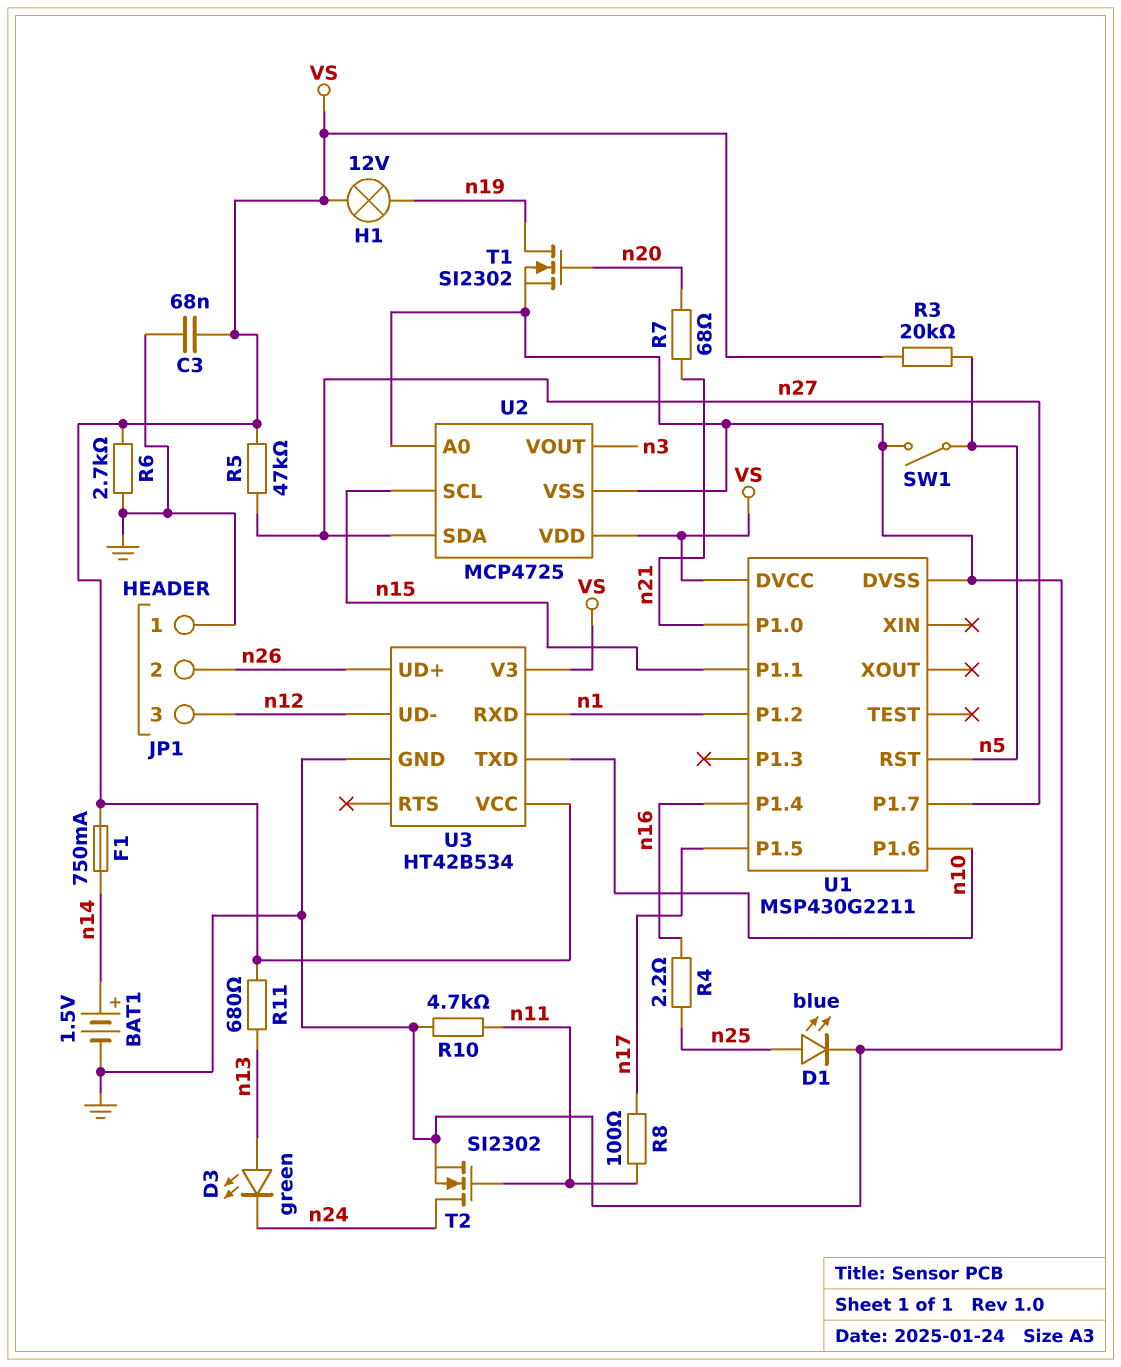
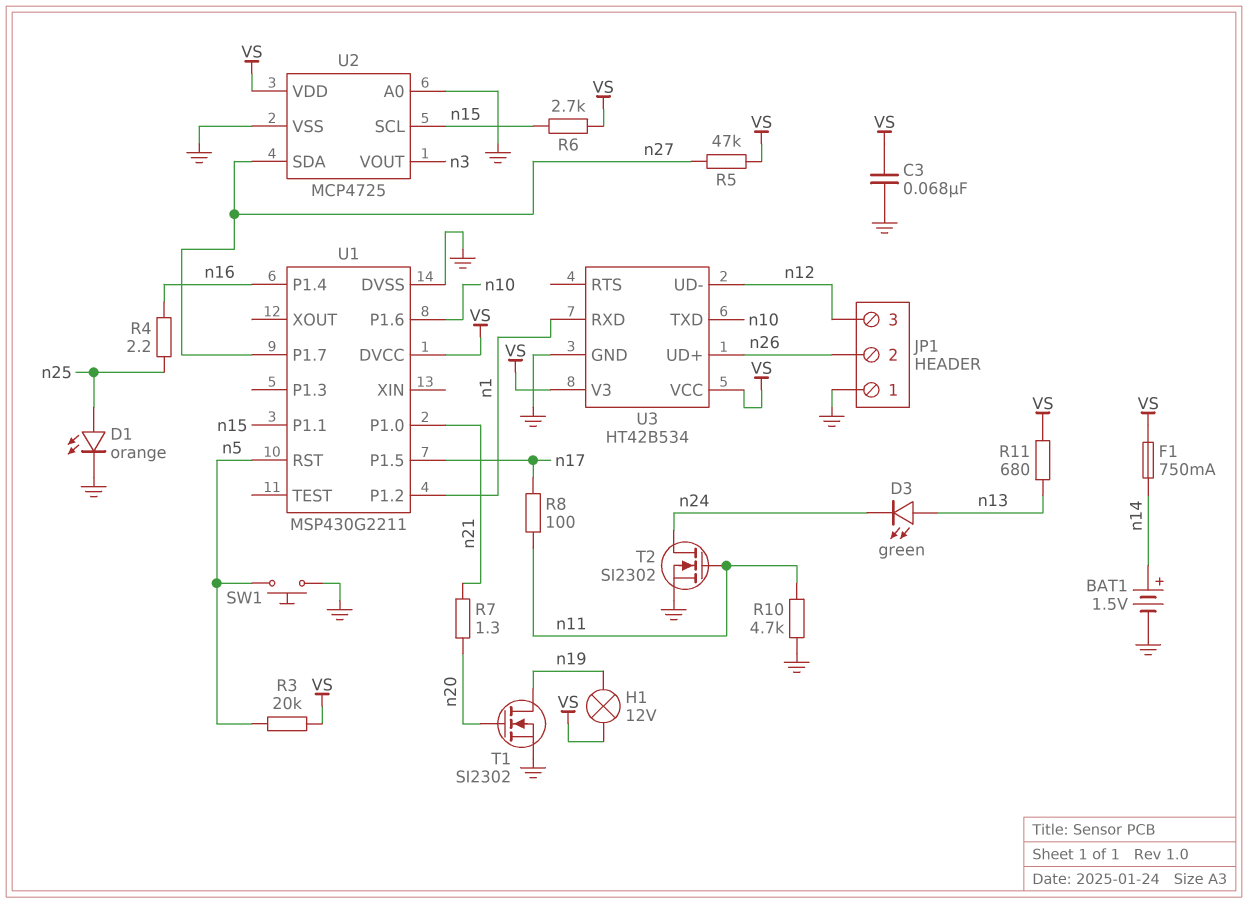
D1: LED blue (A n25, K GND) -> LED orange (A n25, K GND)
R6: 2.7k (GND, VS) -> 2.7k (VS, n15)
R7: 68 (n20, n21) -> 1.3 (n20, n21)
SW1: switch (GND, n5) -> button (GND, n5)

